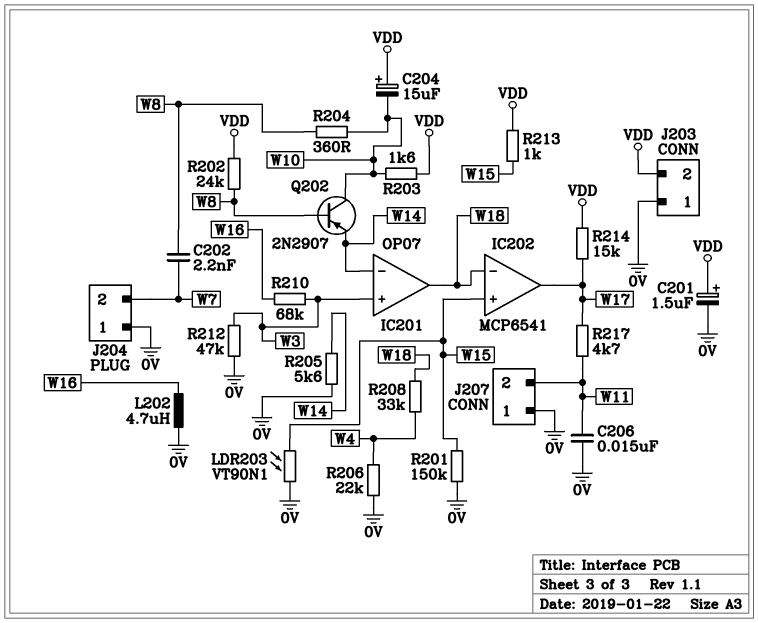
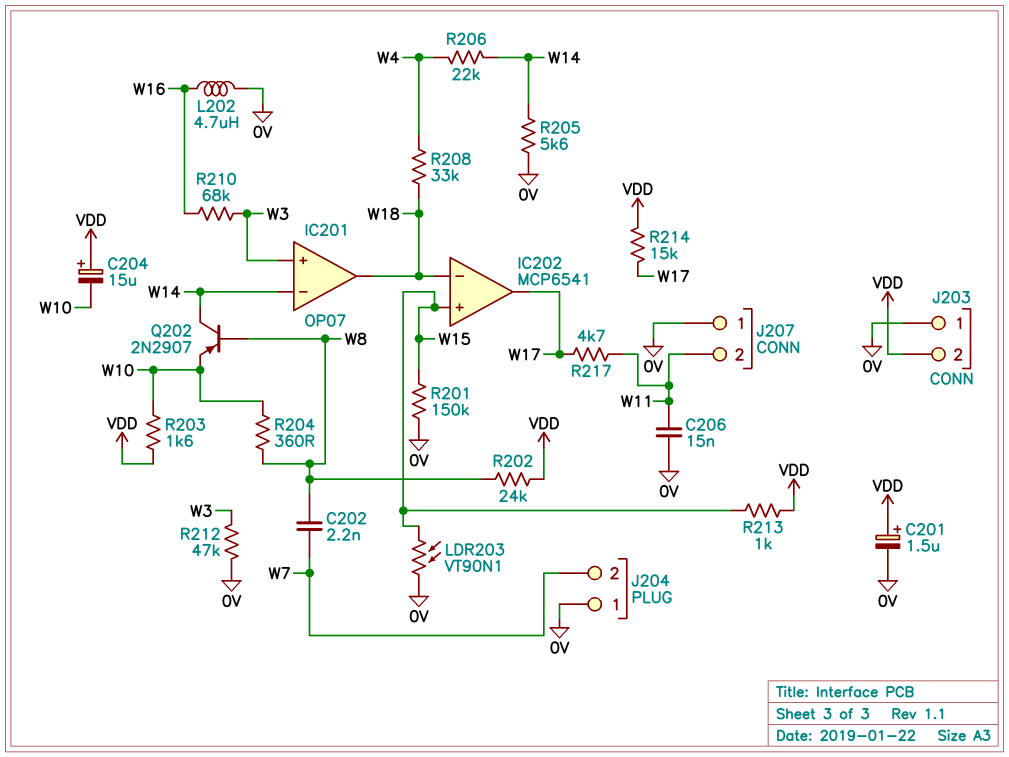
Q202: PNP 2N2907 (B W8, C W10, E W14) -> PNP 2N2907 (B W8, C W14, E W10)
R206: 22k (0V, W4) -> 22k (W4, W14)

